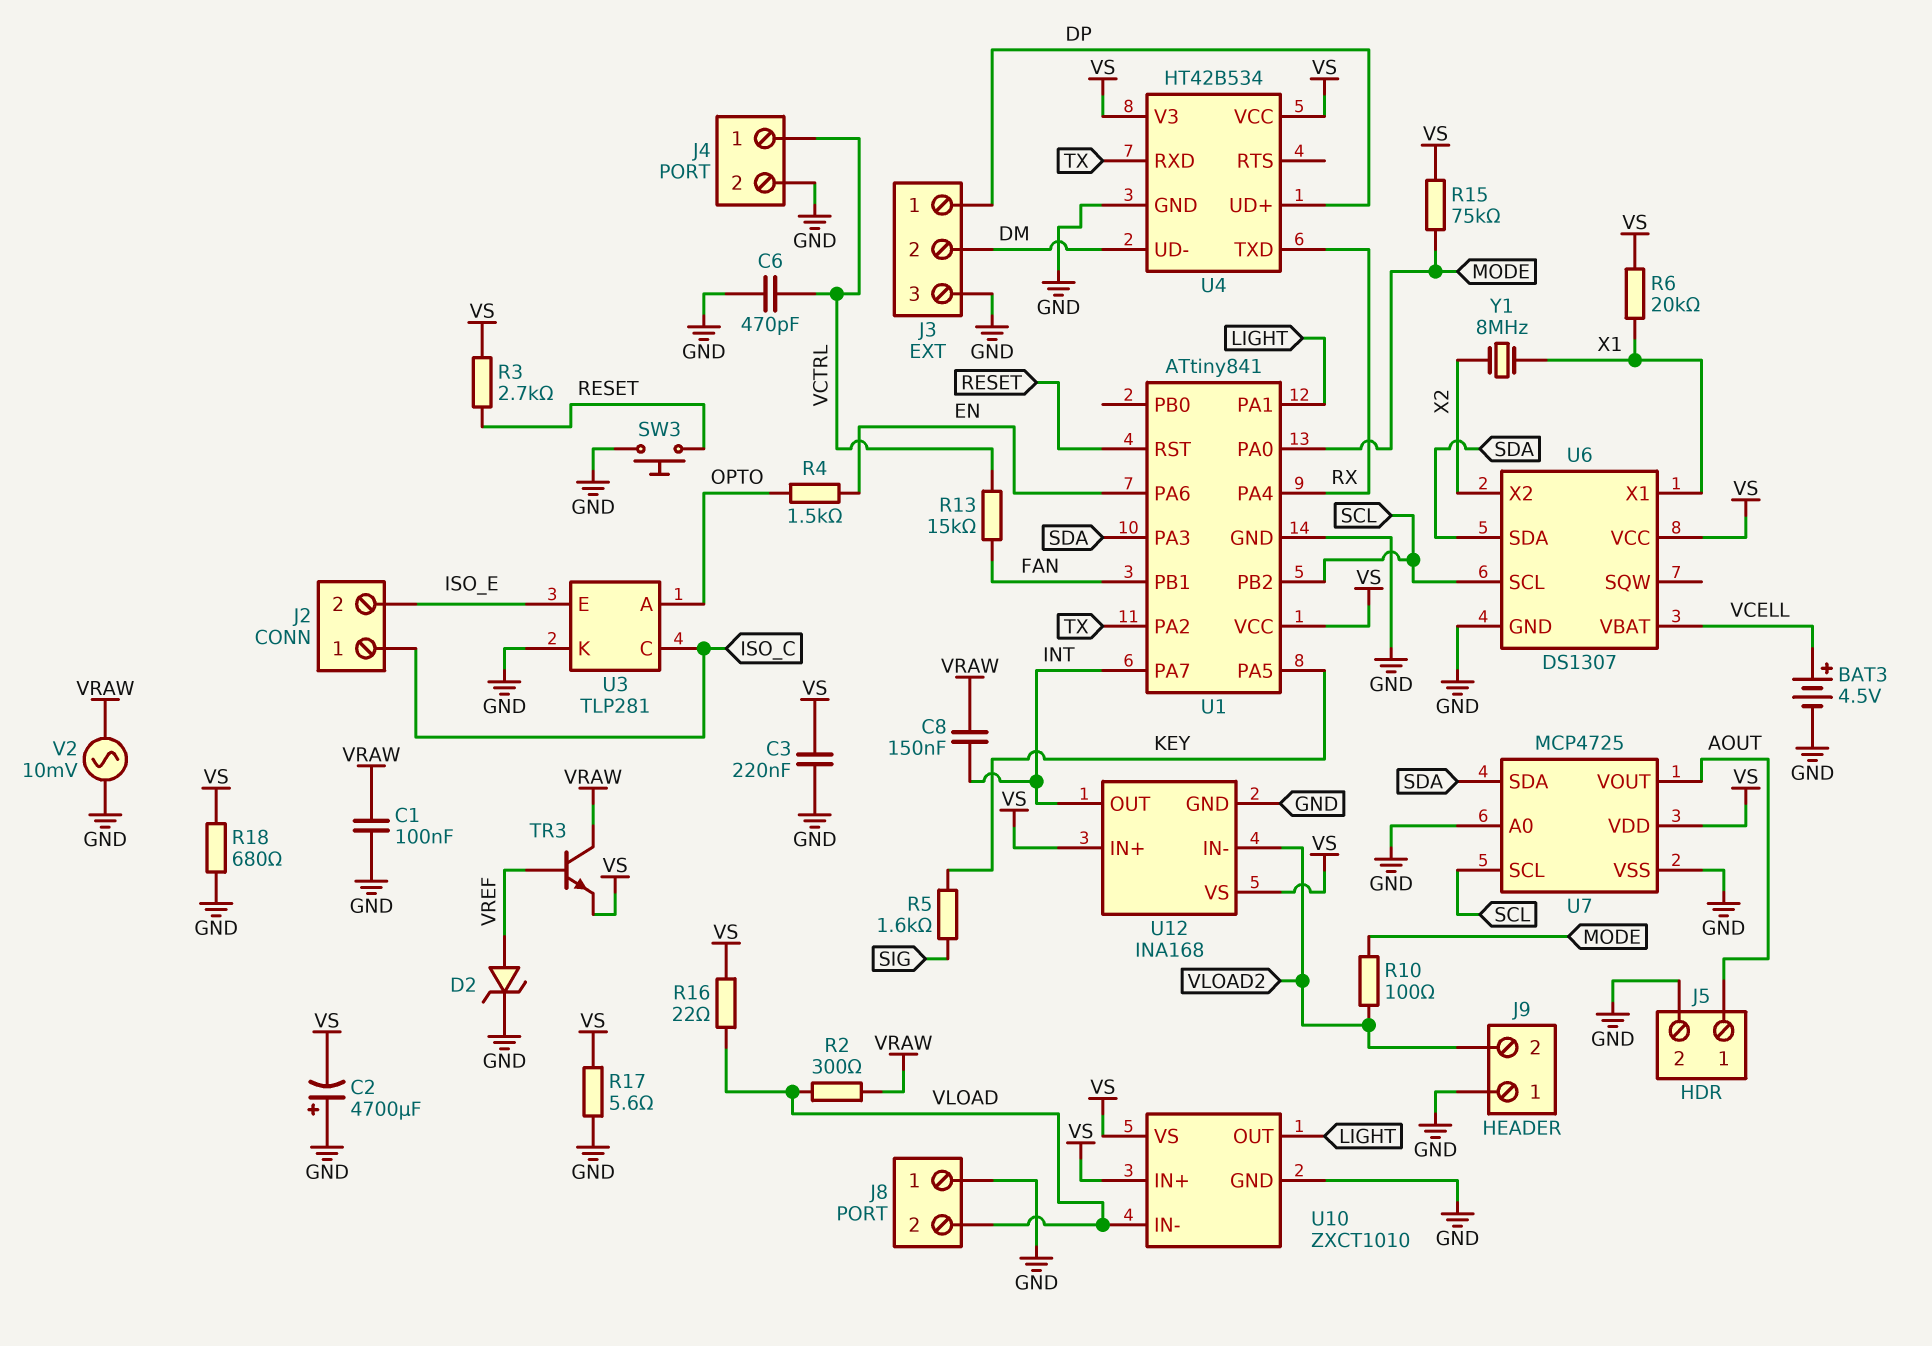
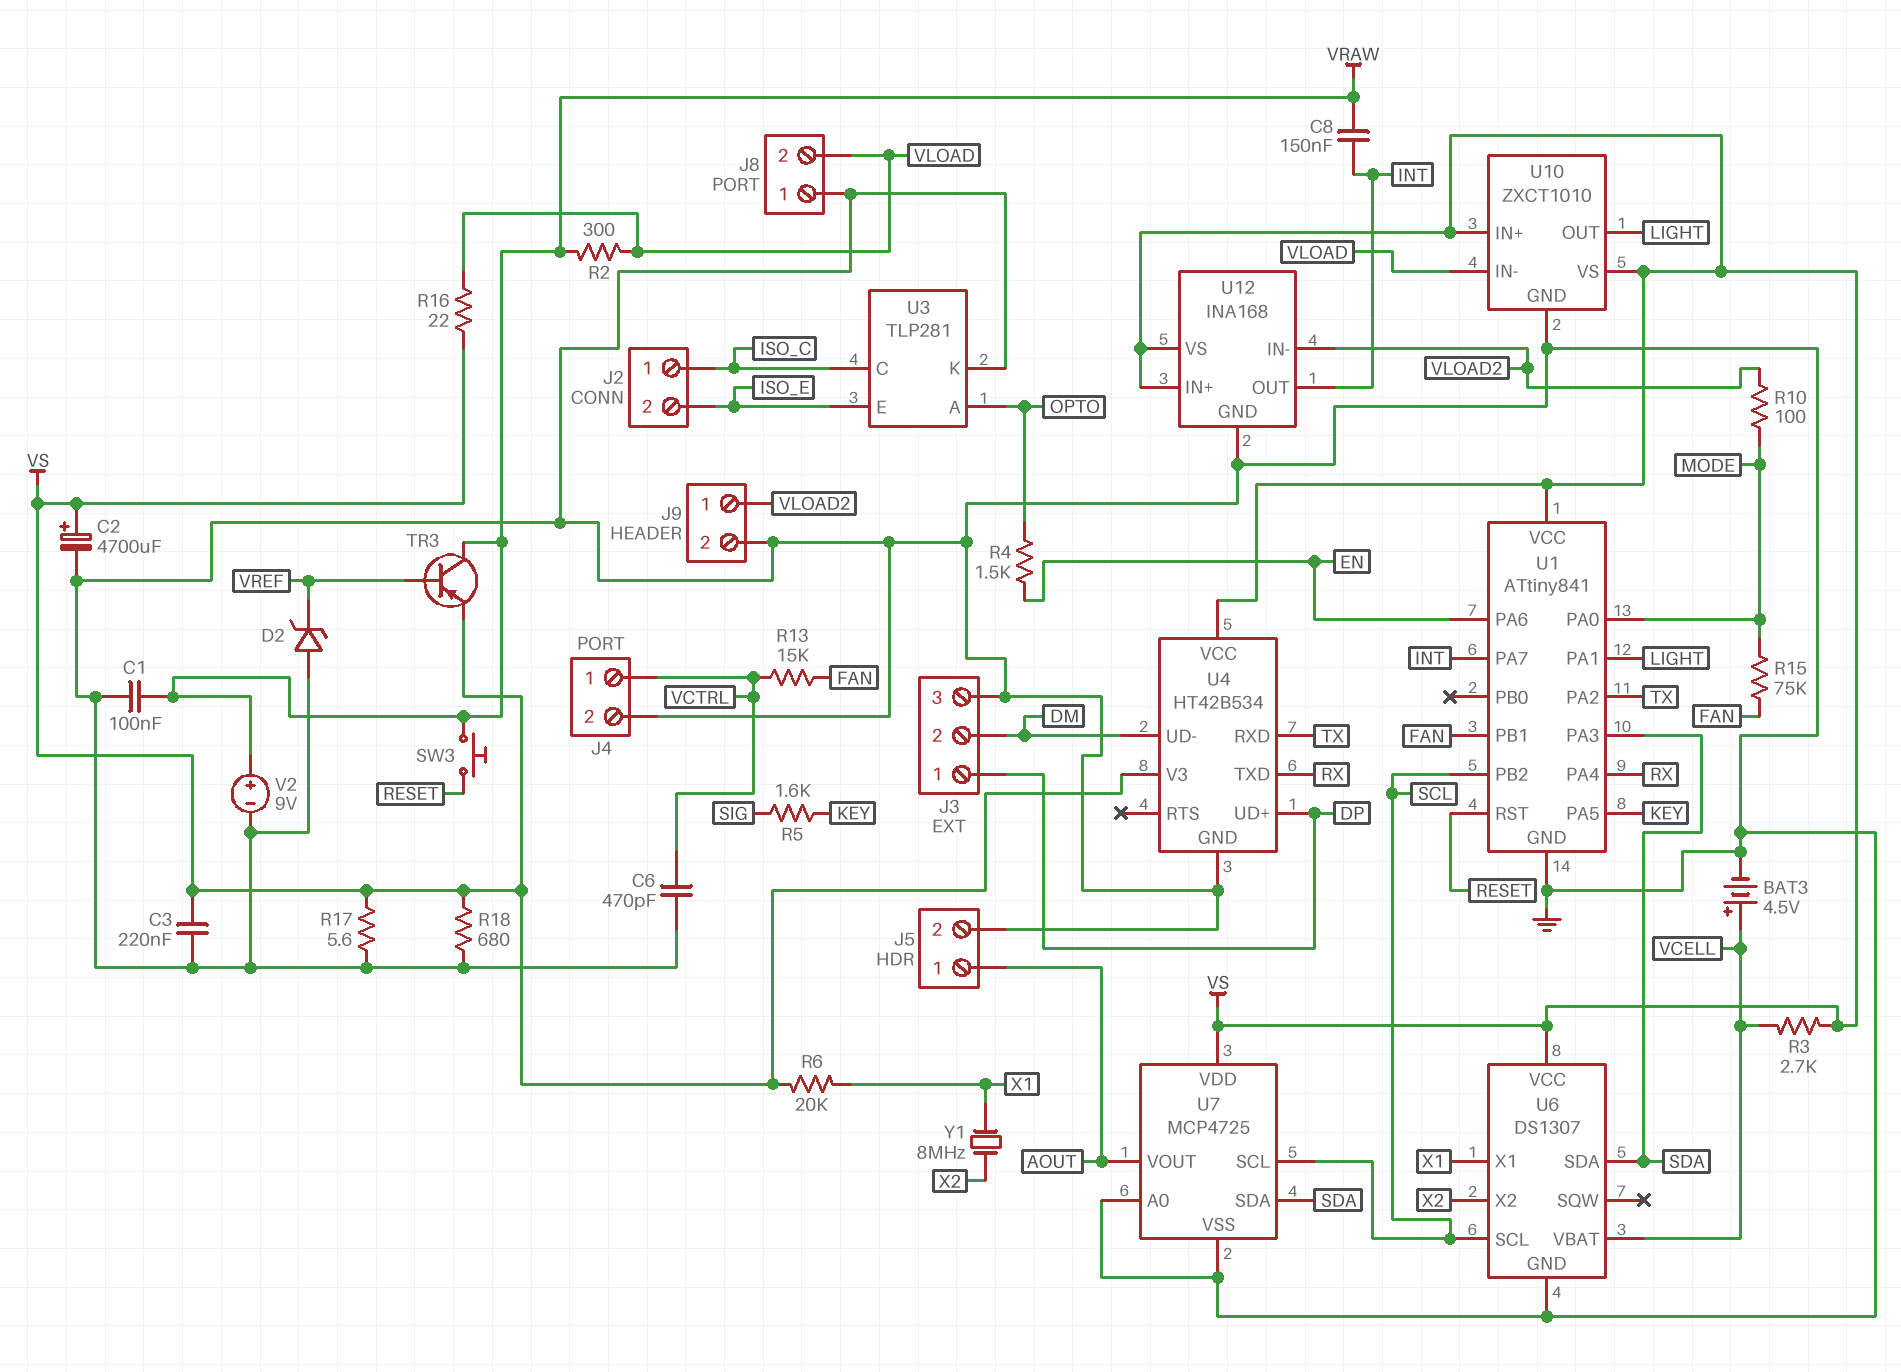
C2: 4700uF (plus GND, minus VS) -> 4700uF (plus VS, minus GND)
D2: zener (A VREF, K GND) -> zener (A GND, K VREF)
J9 pin 1: GND -> VLOAD2
J9 pin 2: VLOAD2 -> GND
R3: 2.7k (RESET, VS) -> 2.7k (VCELL, VS)
R15: 75k (MODE, VS) -> 75k (FAN, MODE)
SW3: button (GND, RESET) -> button (RESET, VRAW)
TR3: NPN (B VREF, C VRAW, E VS) -> PNP (B VREF, C VRAW, E VS)
V2: AC 10mV (GND, VRAW) -> 9V (plus VRAW, minus GND)

